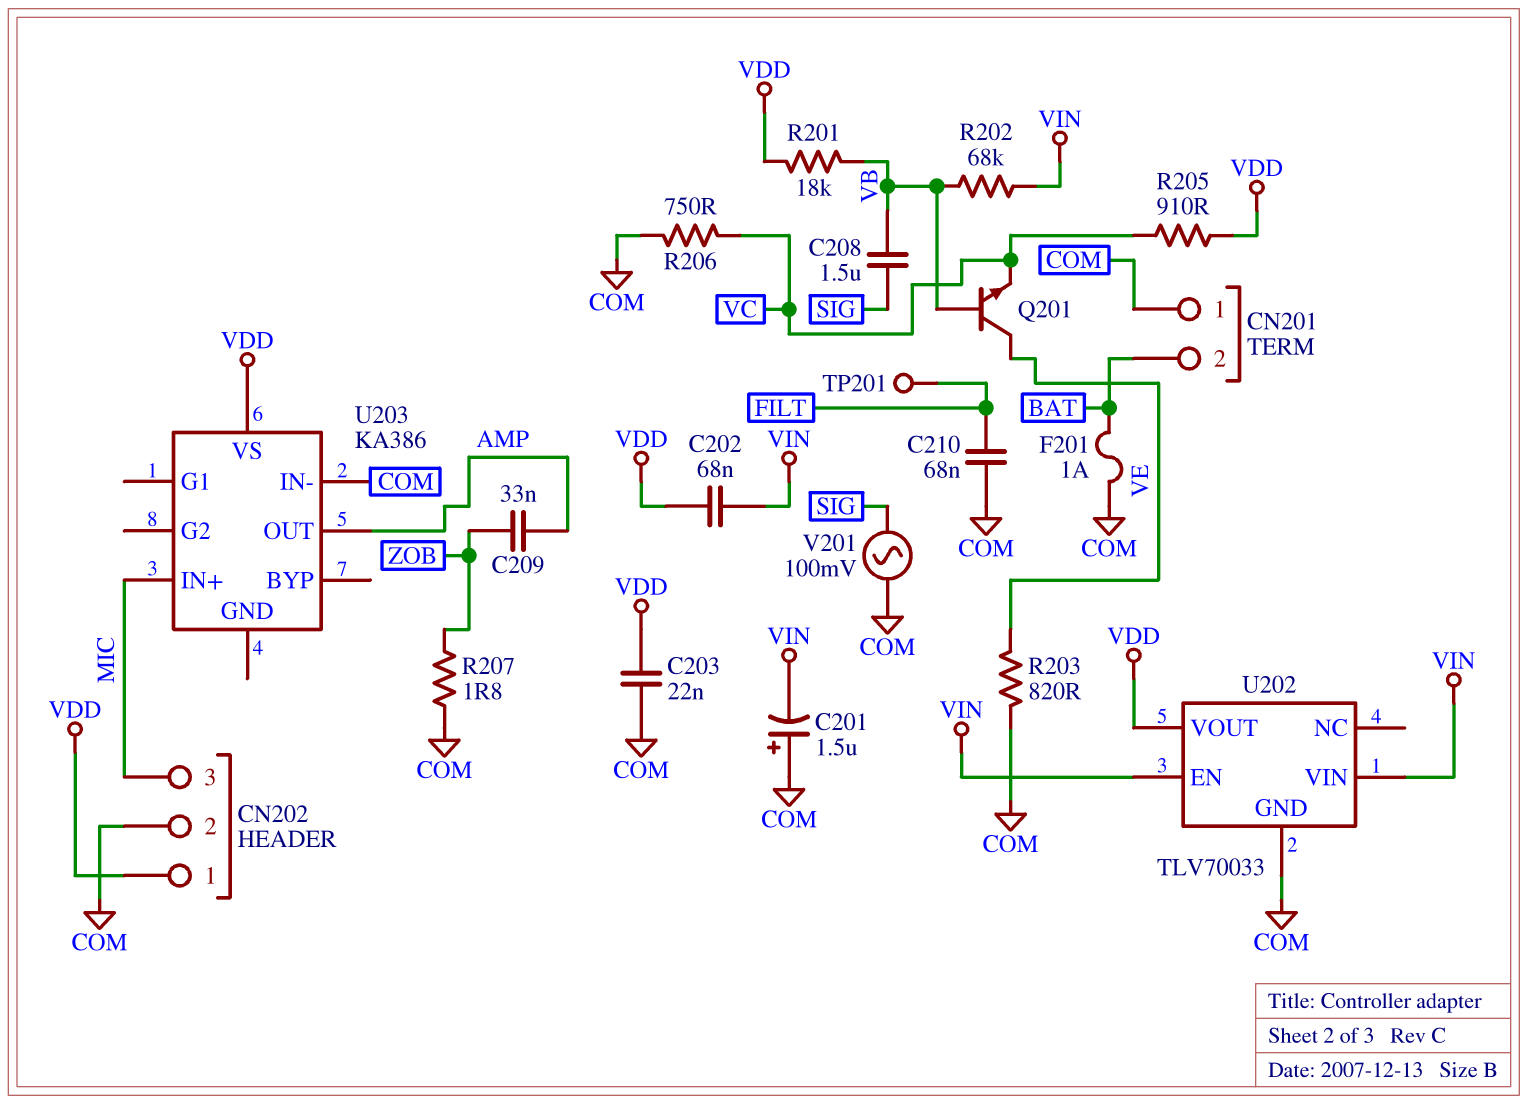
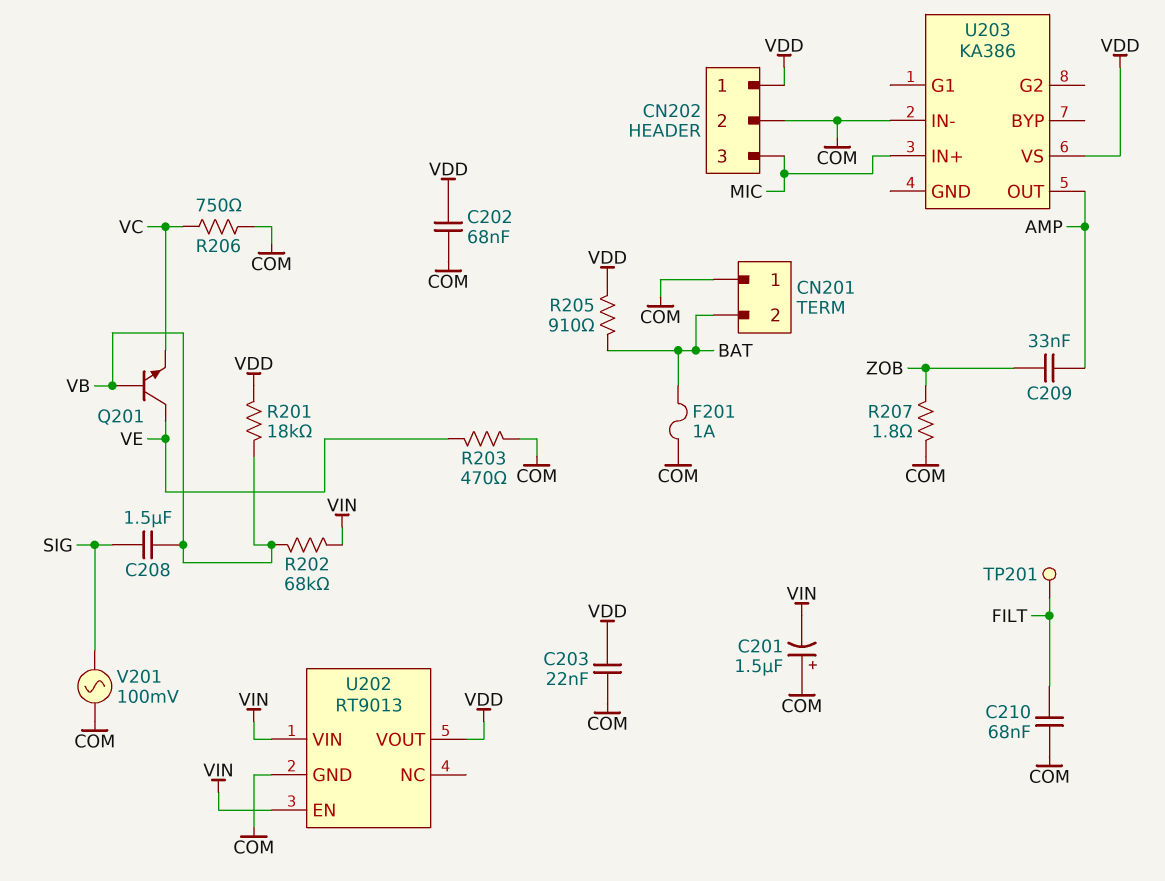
C202: 68nF (VDD, VIN) -> 68nF (COM, VDD)
R203: 820 (COM, VE) -> 470 (COM, VE)
R205: 910 (VC, VDD) -> 910 (BAT, VDD)
U202: TLV70033 -> RT9013

